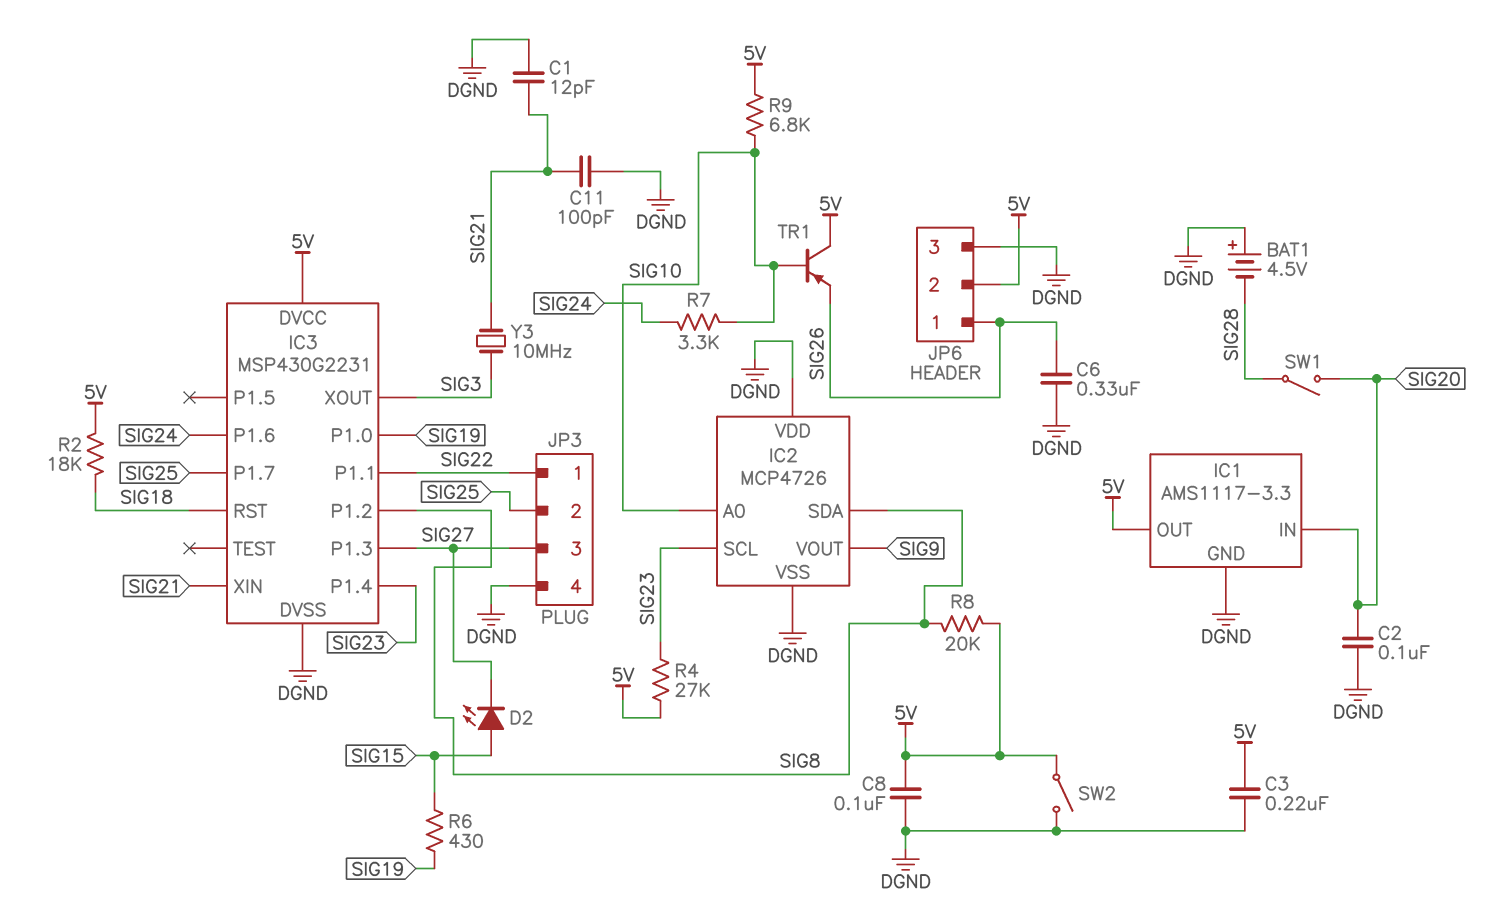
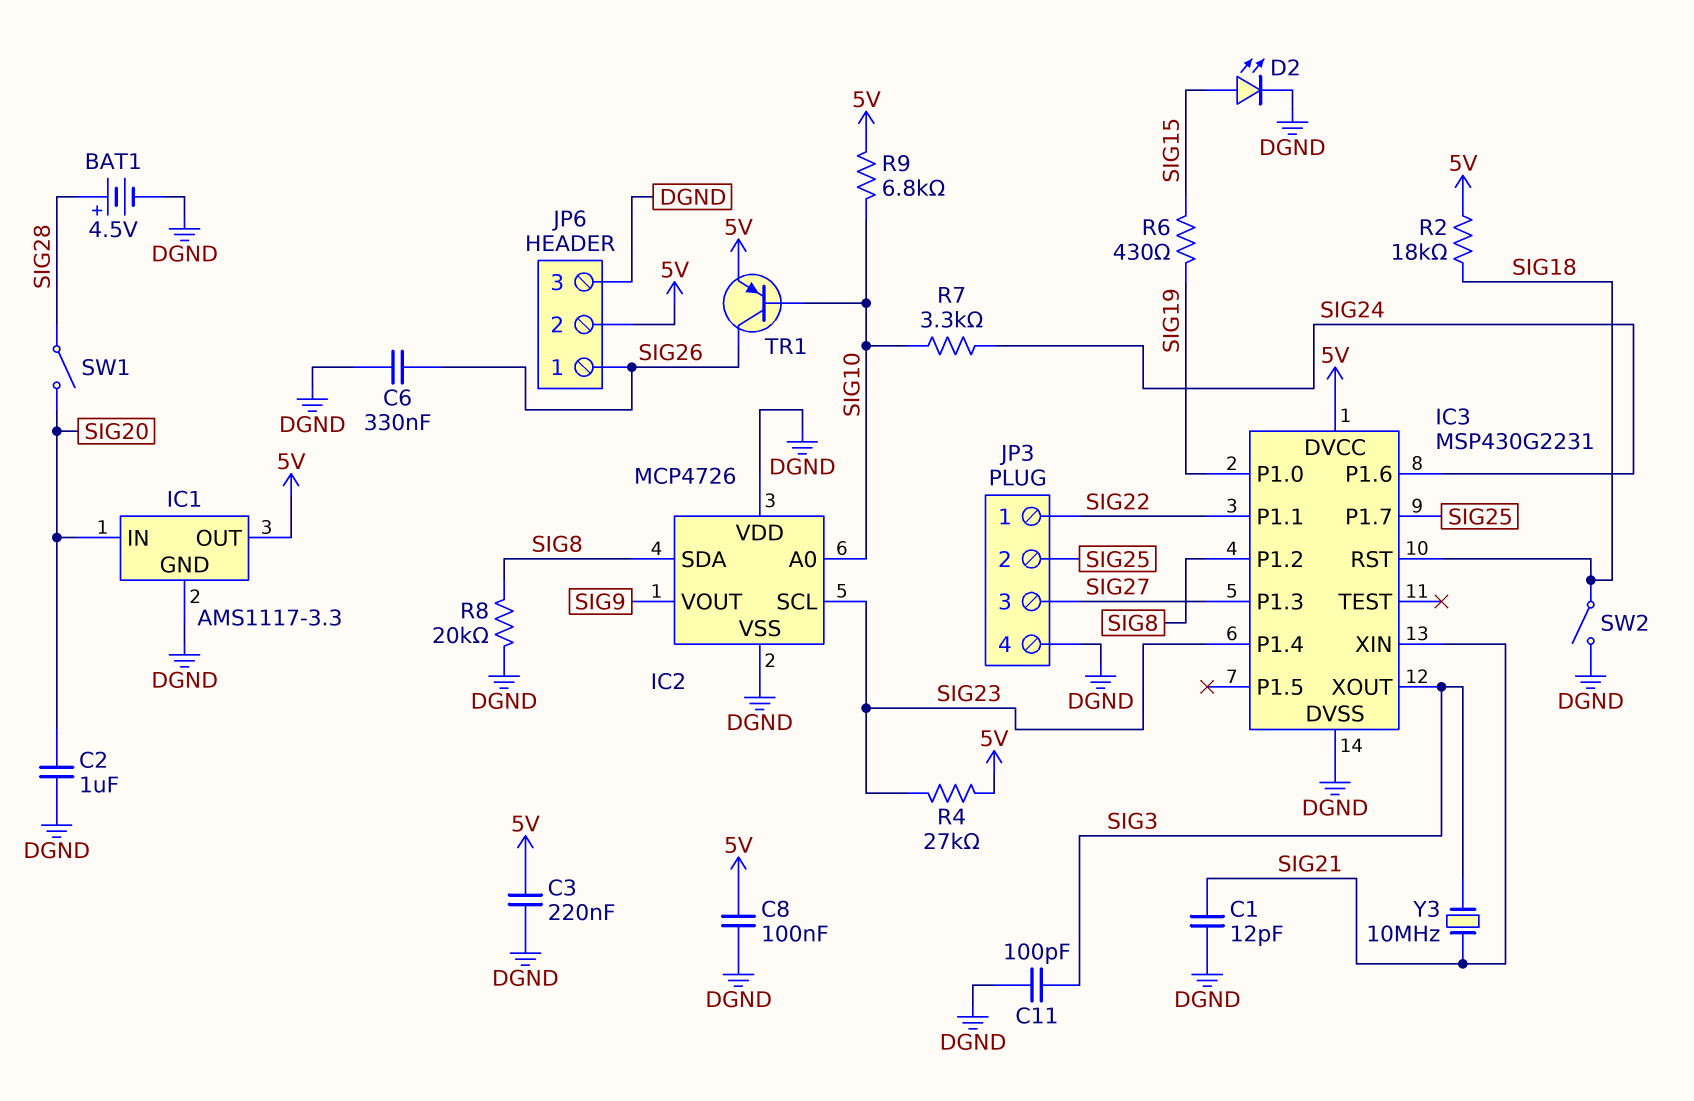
BAT1: 4.5V (plus DGND, minus SIG28) -> 4.5V (plus SIG28, minus DGND)
C2: 100nF (DGND, SIG20) -> 1uF (DGND, SIG20)
C11: 100pF (DGND, SIG21) -> 100pF (DGND, SIG3)
D2: LED (A SIG15, K SIG27) -> LED (A SIG15, K DGND)
R8: 20k (5V, SIG8) -> 20k (DGND, SIG8)
SW2: switch (5V, DGND) -> switch (DGND, SIG18)
TR1: PNP (B SIG10, C 5V, E SIG26) -> PNP (B SIG10, C SIG26, E 5V)

